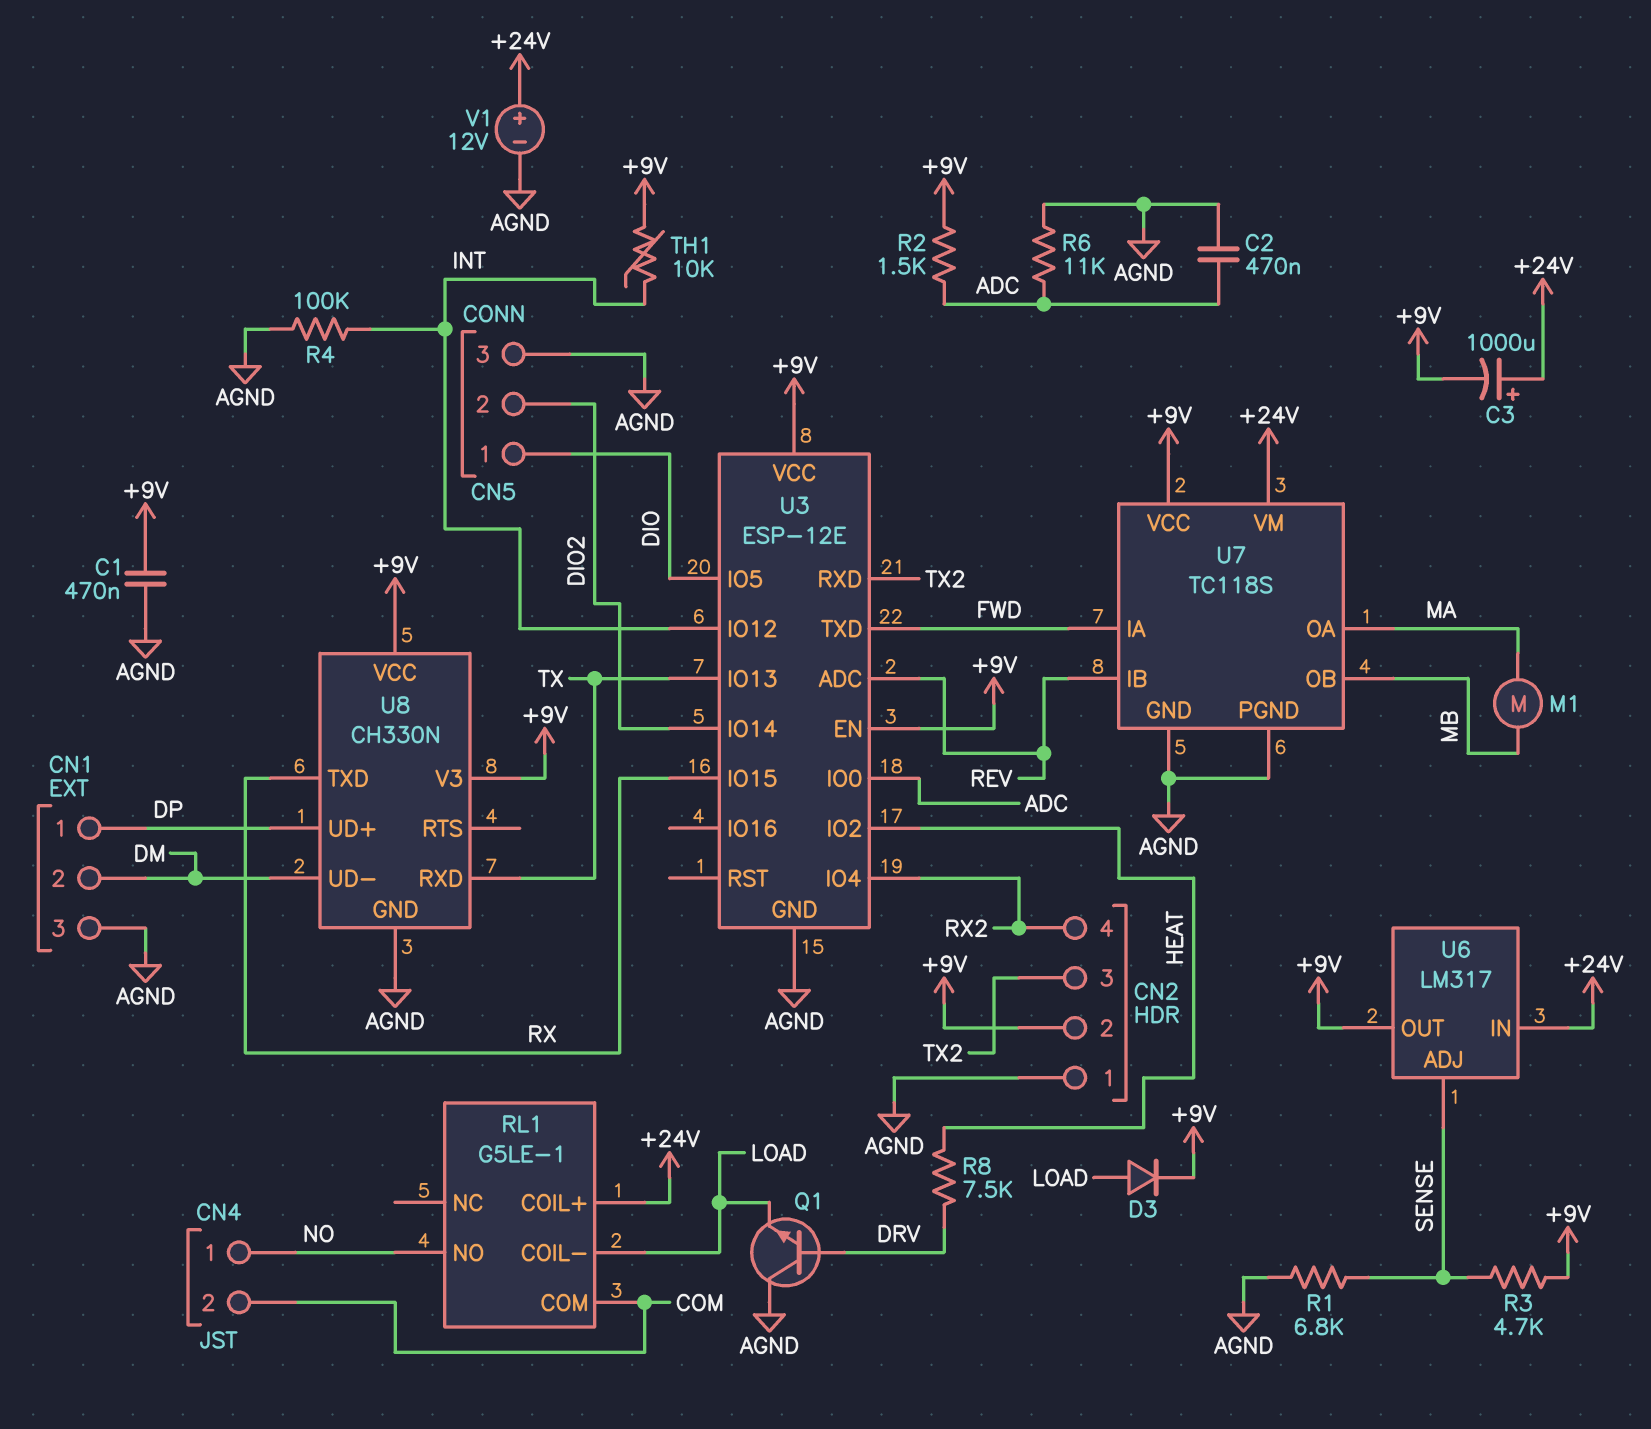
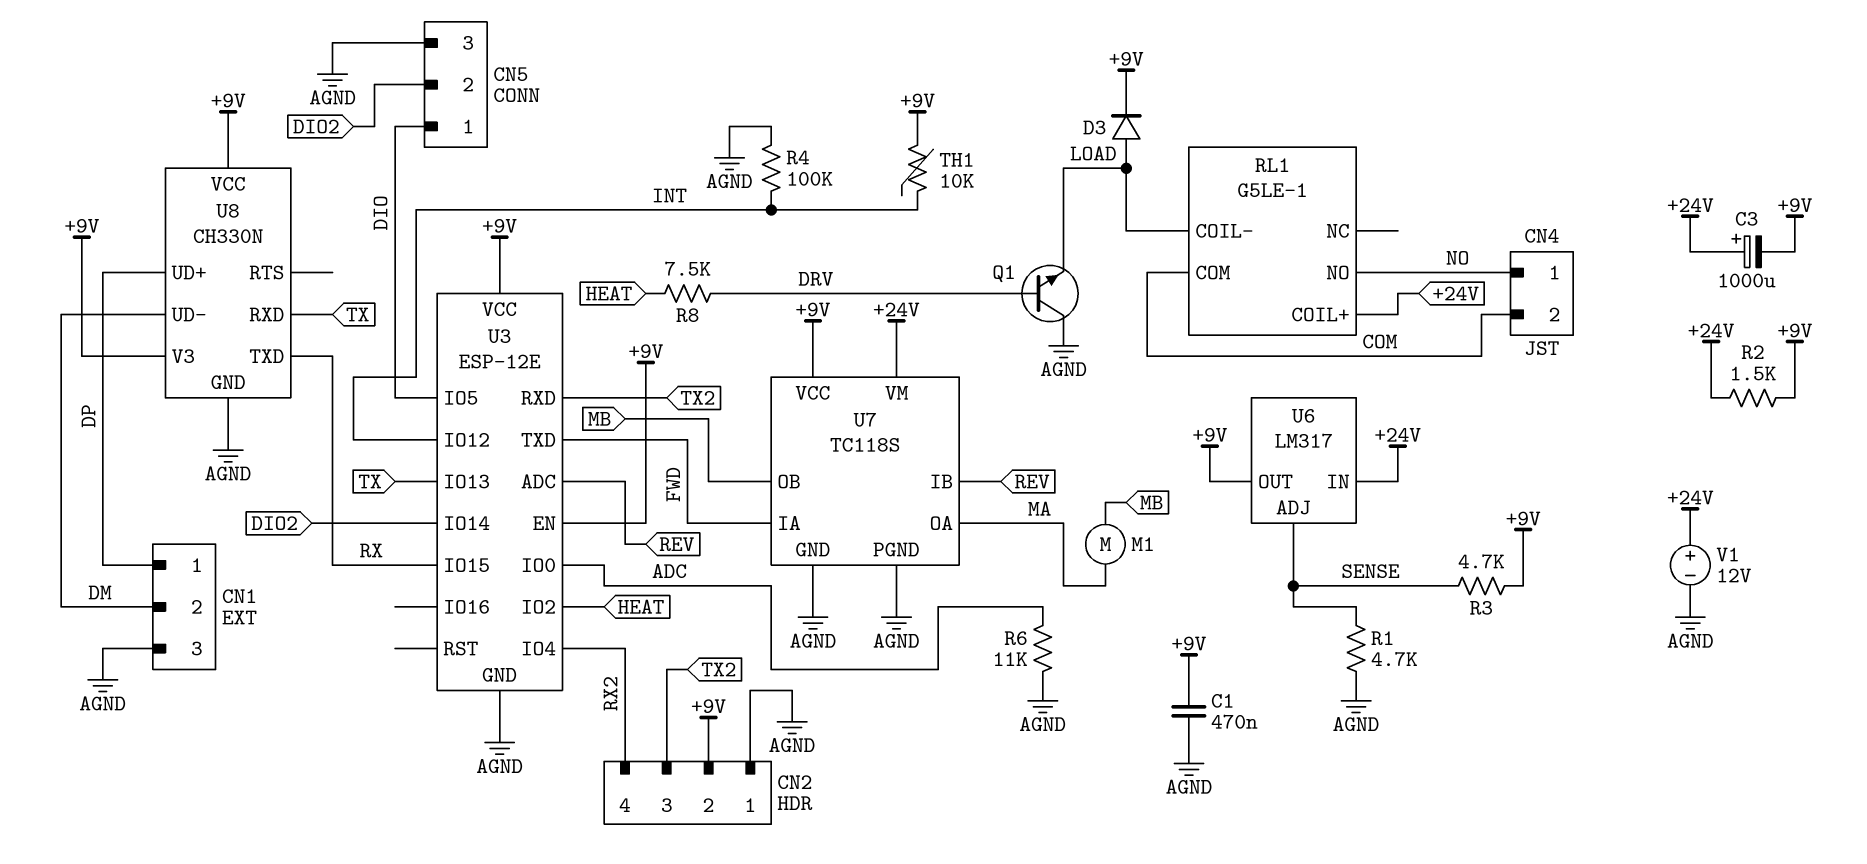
C2: 470nF (ADC, AGND) -> none
R1: 6.8k (AGND, SENSE) -> 4.7k (AGND, SENSE)
R2: 1.5k (+9V, ADC) -> 1.5k (+9V, +24V)

